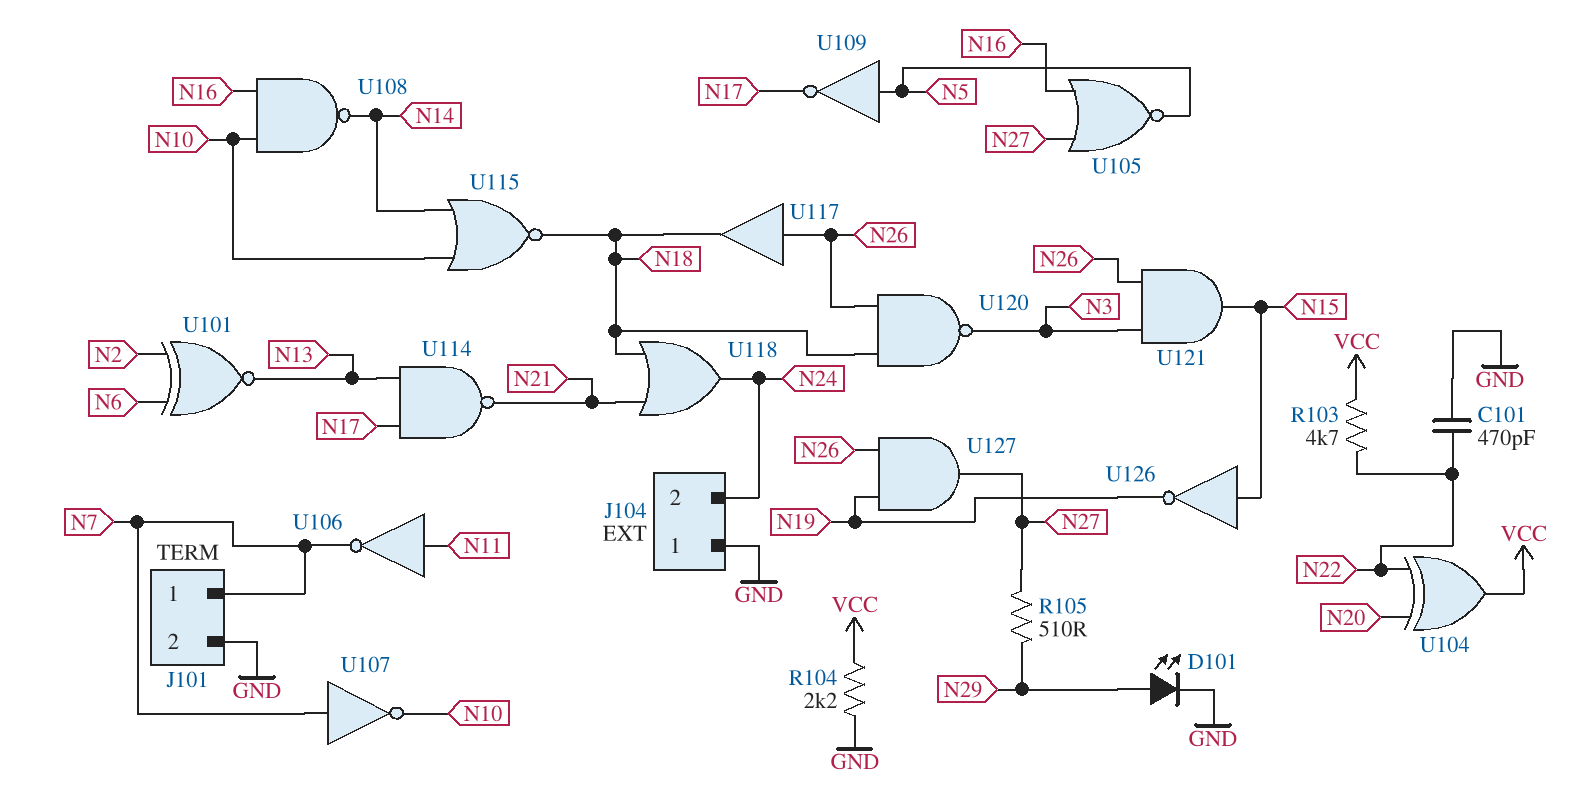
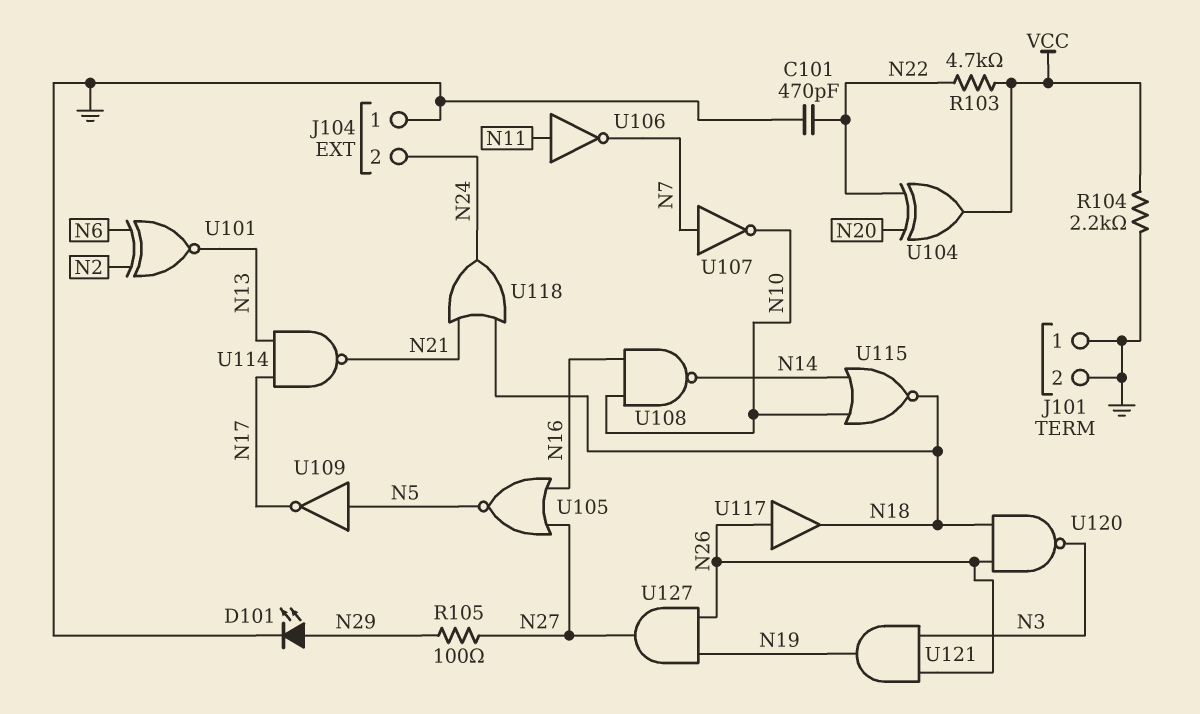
J101 pin 1: N7 -> GND
R105: 510 (N27, N29) -> 100 (N27, N29)
U121: AND (in N3, in N26, out N15) -> AND (in N3, in N26, out N19)
U126: NOT (in N15, out N19) -> none

